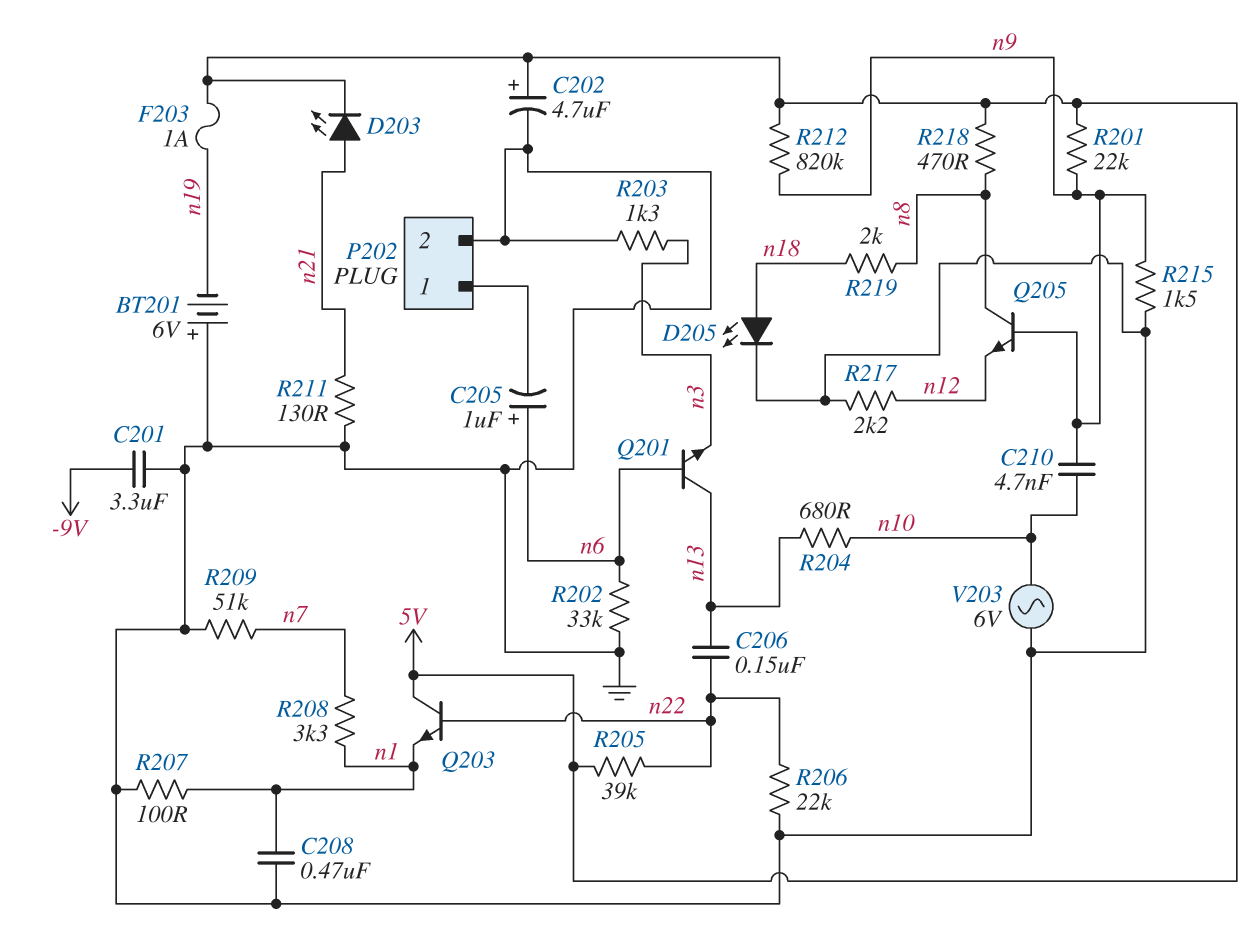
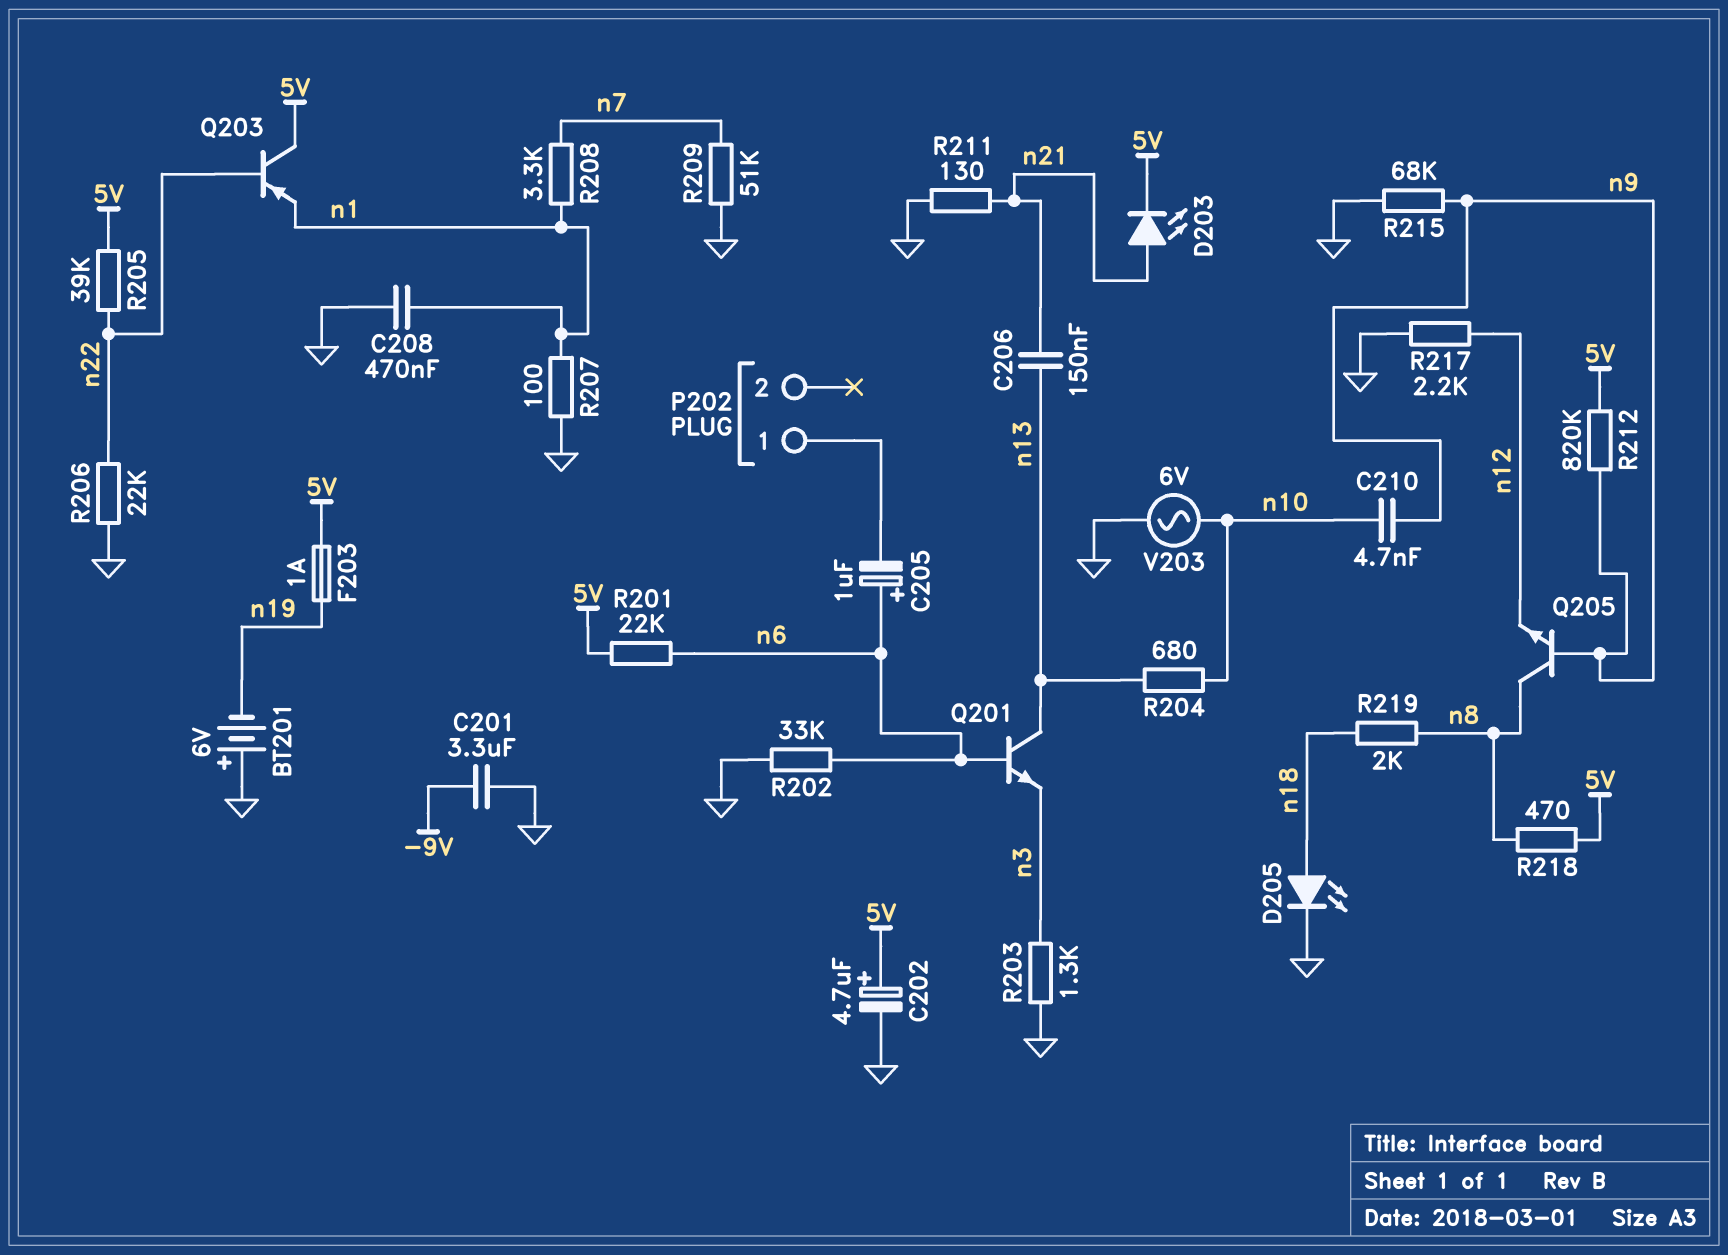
C206: 150nF (n13, n22) -> 150nF (n13, n21)
P202 pin 2: GND -> none
Q203: NPN (B n22, C 5V, E n1) -> PNP (B n22, C 5V, E n1)
R201: 22k (5V, n9) -> 22k (5V, n6)
R215: 1.5k (GND, n9) -> 68k (GND, n9)

